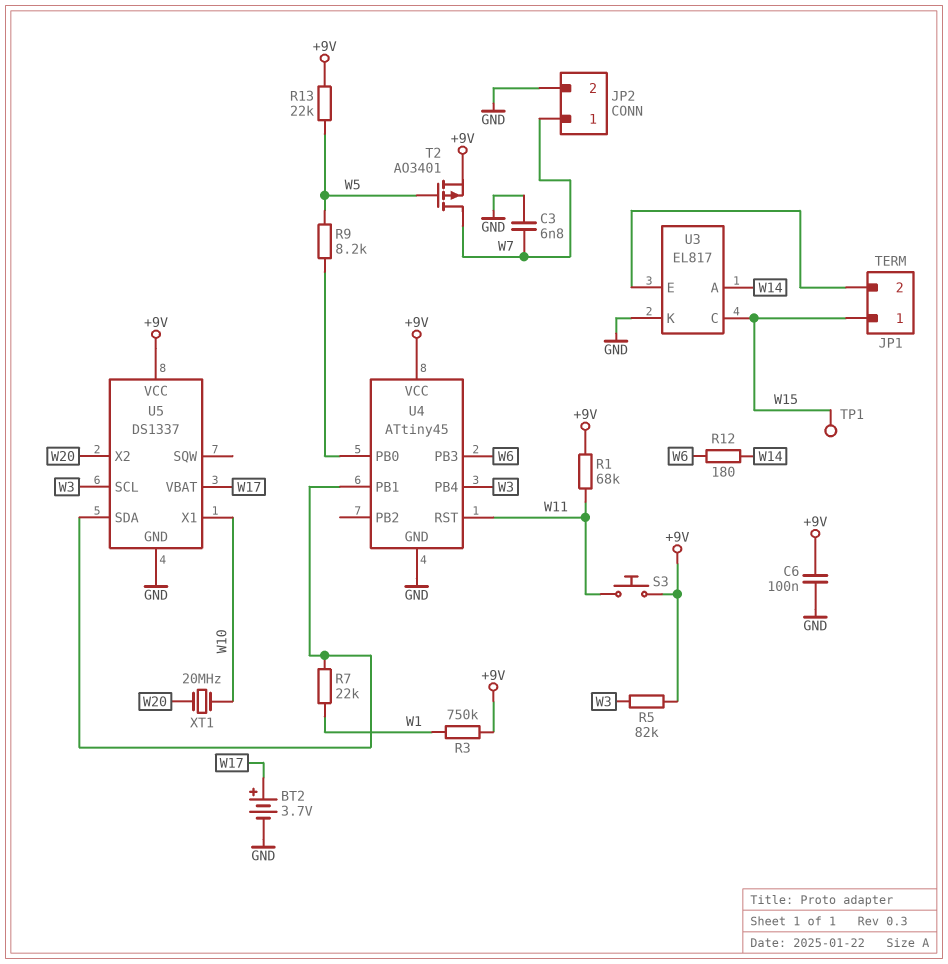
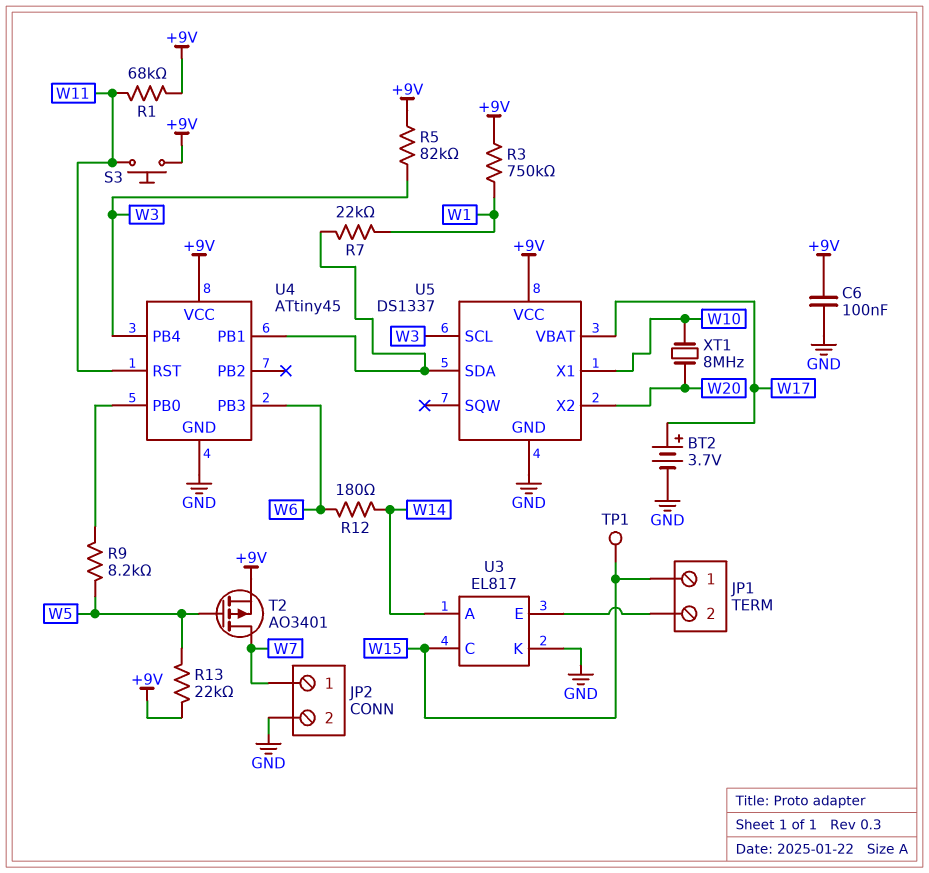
C3: 6.8nF (GND, W7) -> none
XT1: 20MHz (W10, W20) -> 8MHz (W10, W20)

